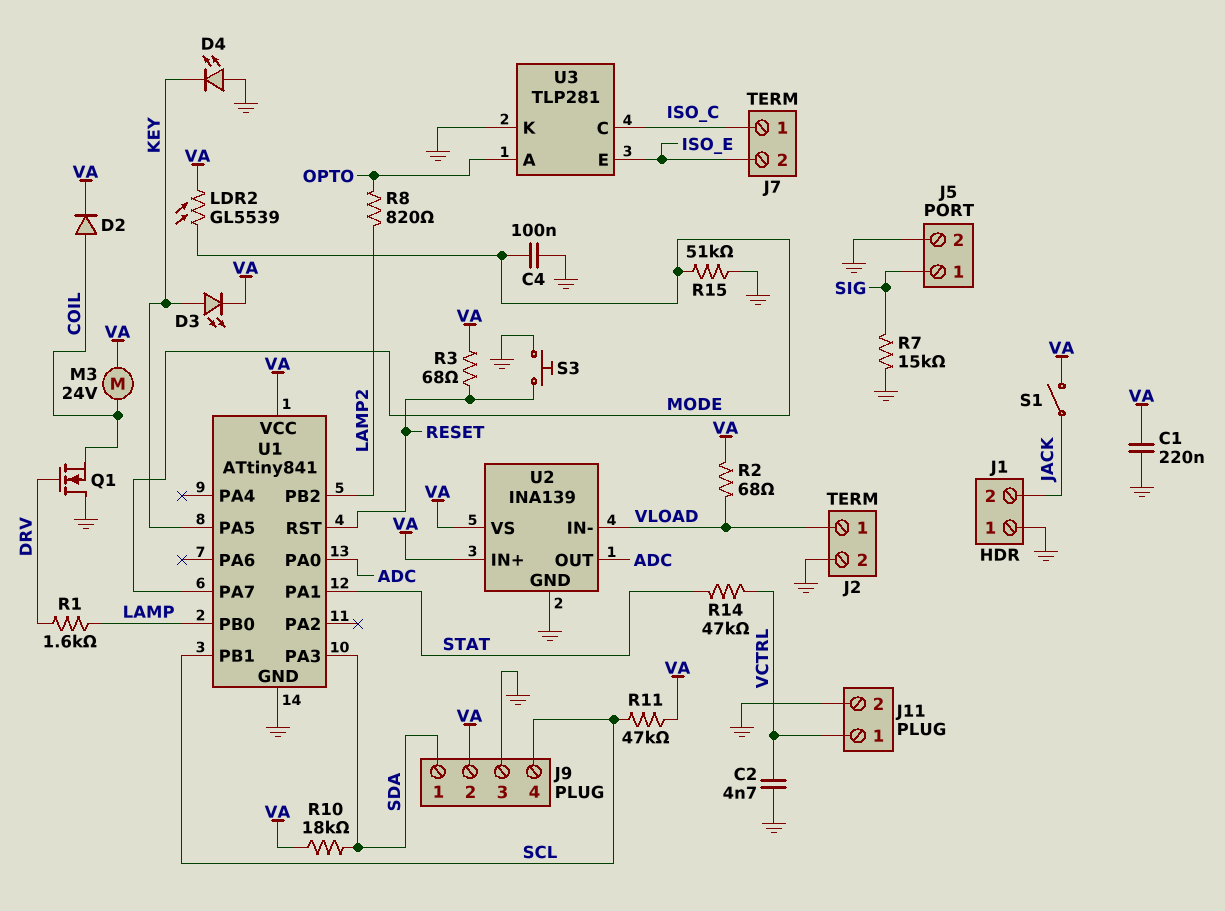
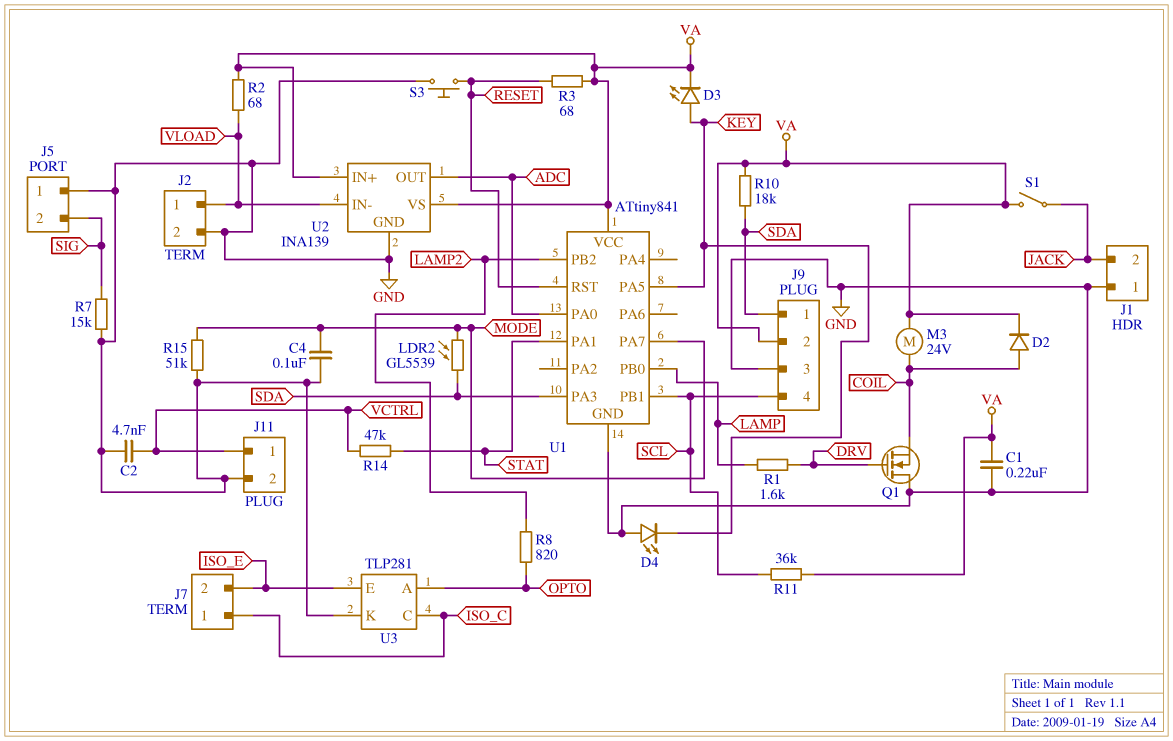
J5 pin 1: SIG -> GND
J5 pin 2: GND -> SIG
LDR2: GL5539 (MODE, VA) -> GL5539 (MODE, SDA)
R11: 47k (SCL, VA) -> 36k (SCL, VA)

